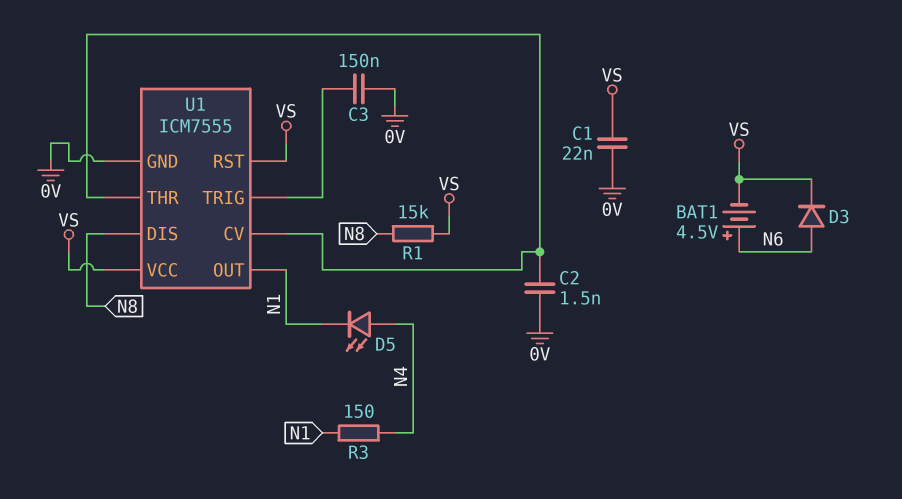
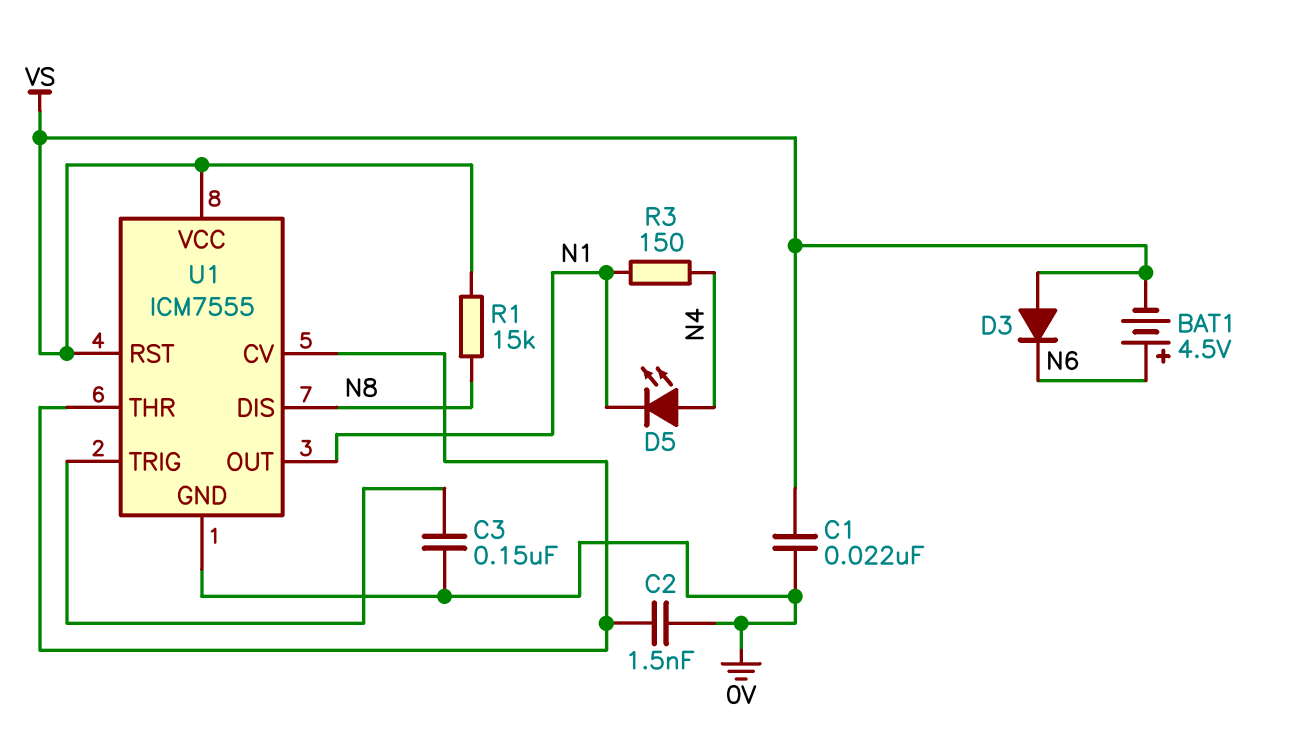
D3: diode (A N6, K VS) -> diode (A VS, K N6)

